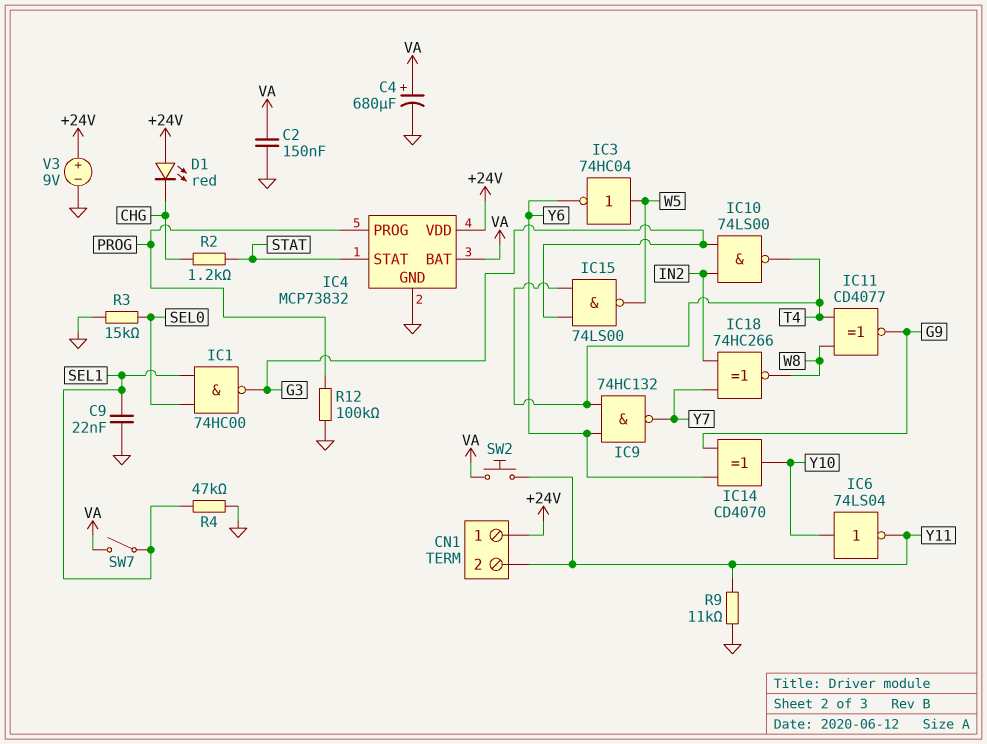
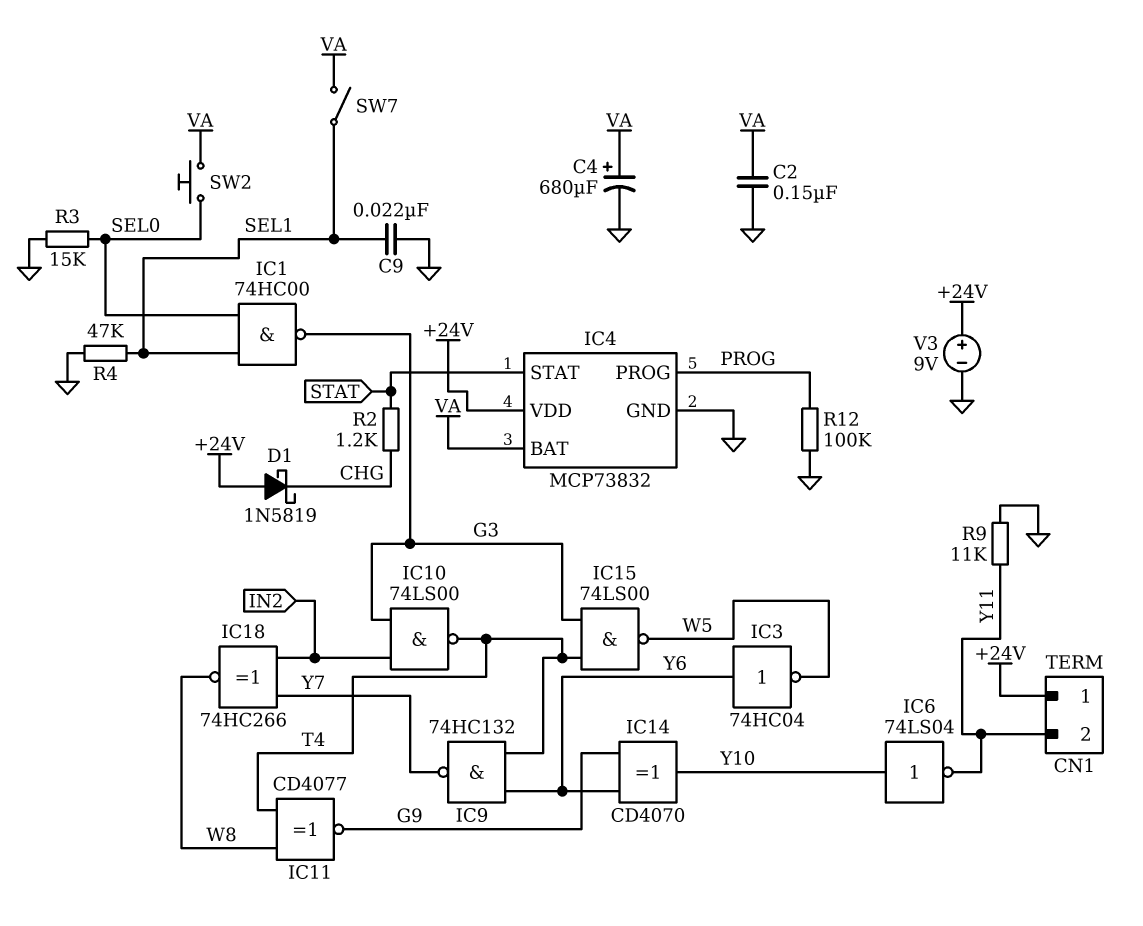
D1: LED red (A +24V, K CHG) -> schottky 1N5819 (A +24V, K CHG)
IC3: NOT 74HC04 (in W5, out Y6) -> NOT 74HC04 (in Y6, out W5)
SW2: button (VA, Y11) -> button (SEL0, VA)

